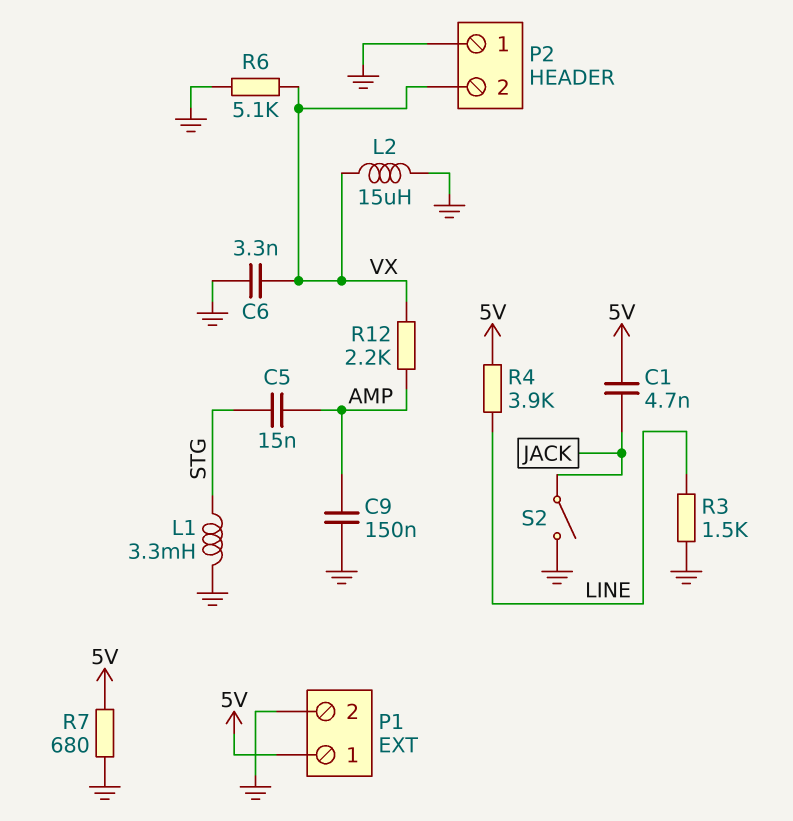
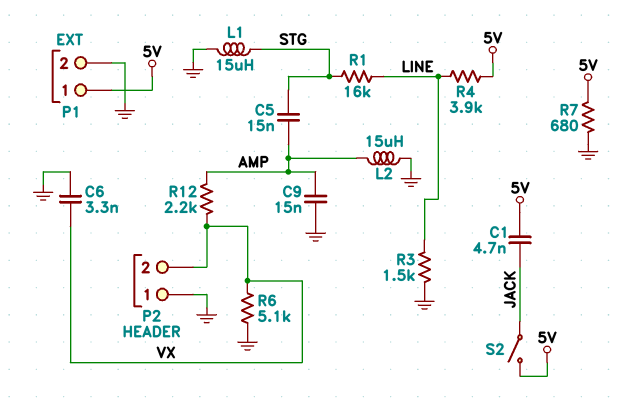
C9: 150nF (AMP, GND) -> 15nF (AMP, GND)
L1: 3.3mH (GND, STG) -> 15uH (GND, STG)
L2: 15uH (GND, VX) -> 15uH (AMP, GND)
R1: none -> 16k (LINE, STG)
S2: switch (GND, JACK) -> switch (5V, JACK)

